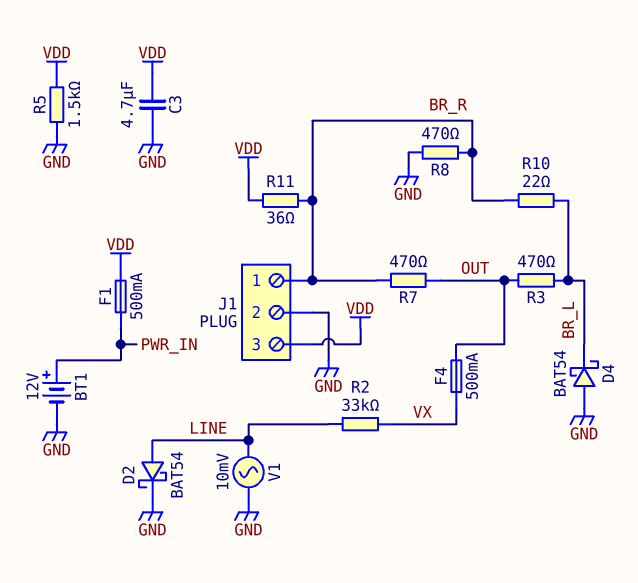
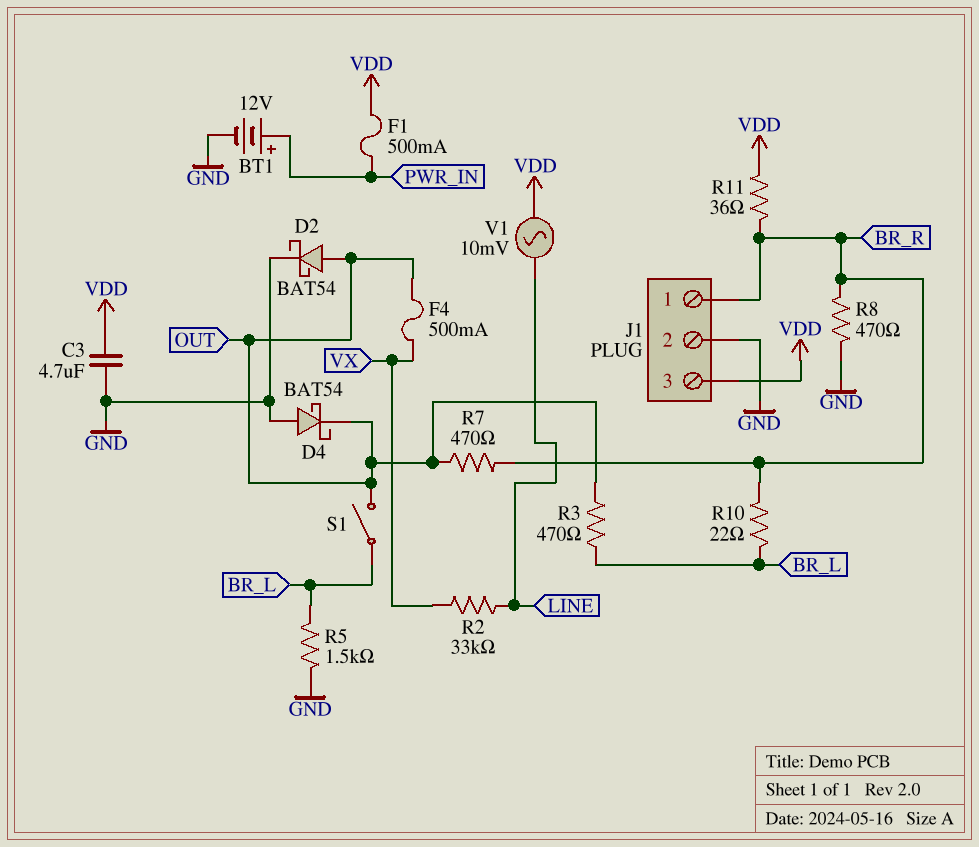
D2: schottky BAT54 (A LINE, K GND) -> schottky BAT54 (A OUT, K GND)
D4: schottky BAT54 (A GND, K BR_L) -> schottky BAT54 (A GND, K OUT)
R5: 1.5k (GND, VDD) -> 1.5k (BR_L, GND)
S1: none -> switch (BR_L, OUT)
V1: AC 10mV (GND, LINE) -> AC 10mV (LINE, VDD)

